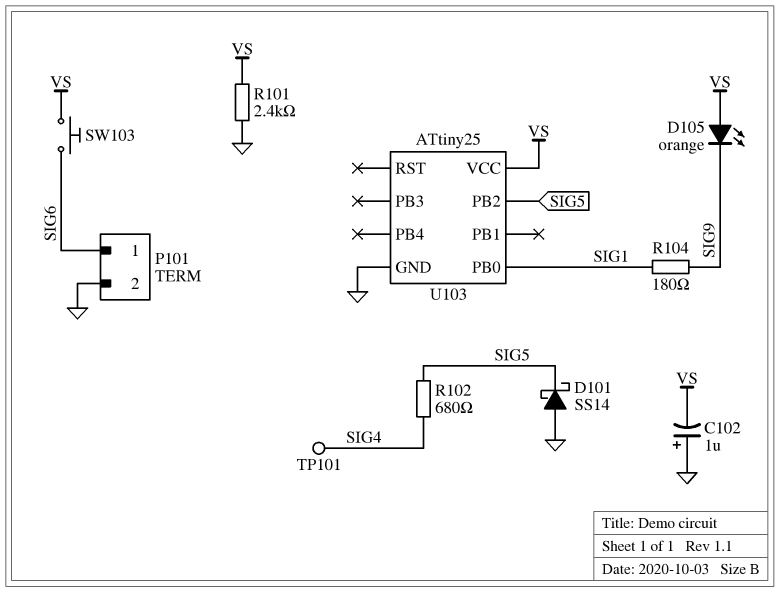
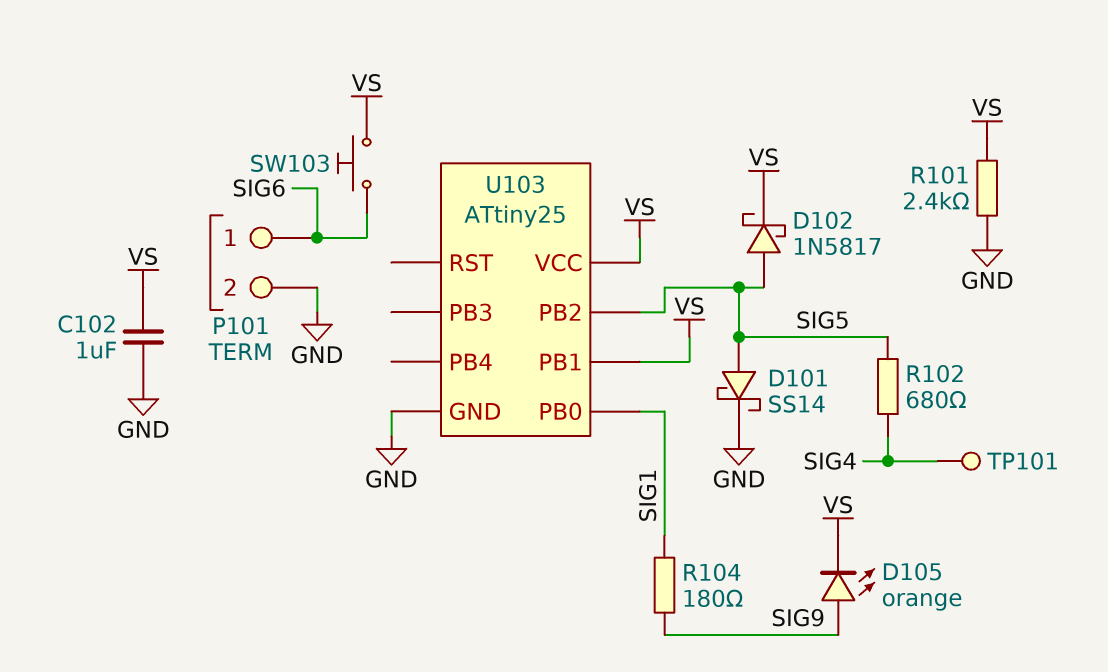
C102: 1uF (plus GND, minus VS) -> 1uF (GND, VS)
D101: schottky SS14 (A GND, K SIG5) -> schottky SS14 (A SIG5, K GND)
D102: none -> schottky 1N5817 (A SIG5, K VS)
D105: LED orange (A VS, K SIG9) -> LED orange (A SIG9, K VS)
U103 pin PB1: none -> VS

